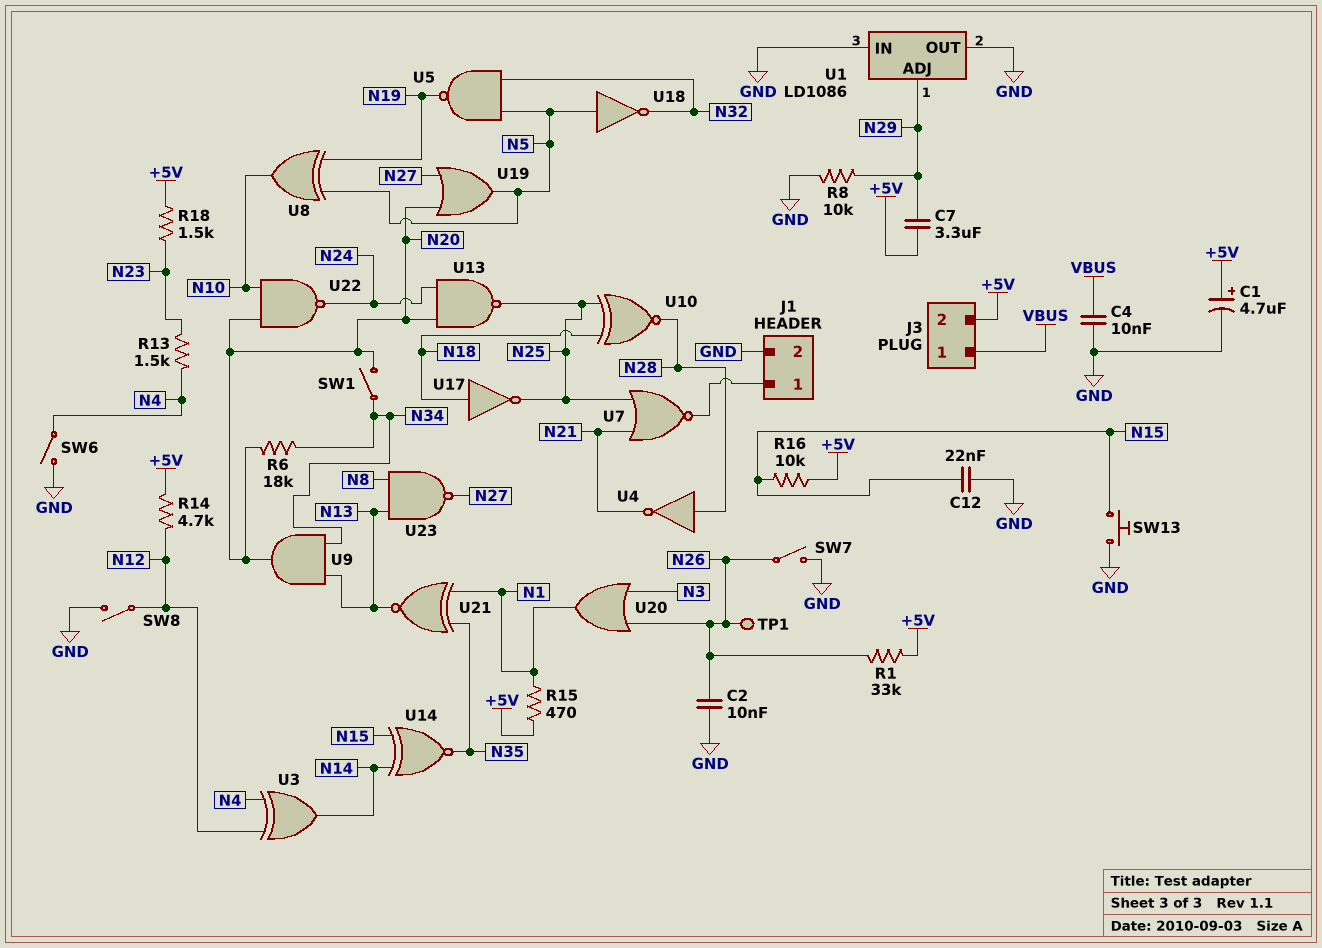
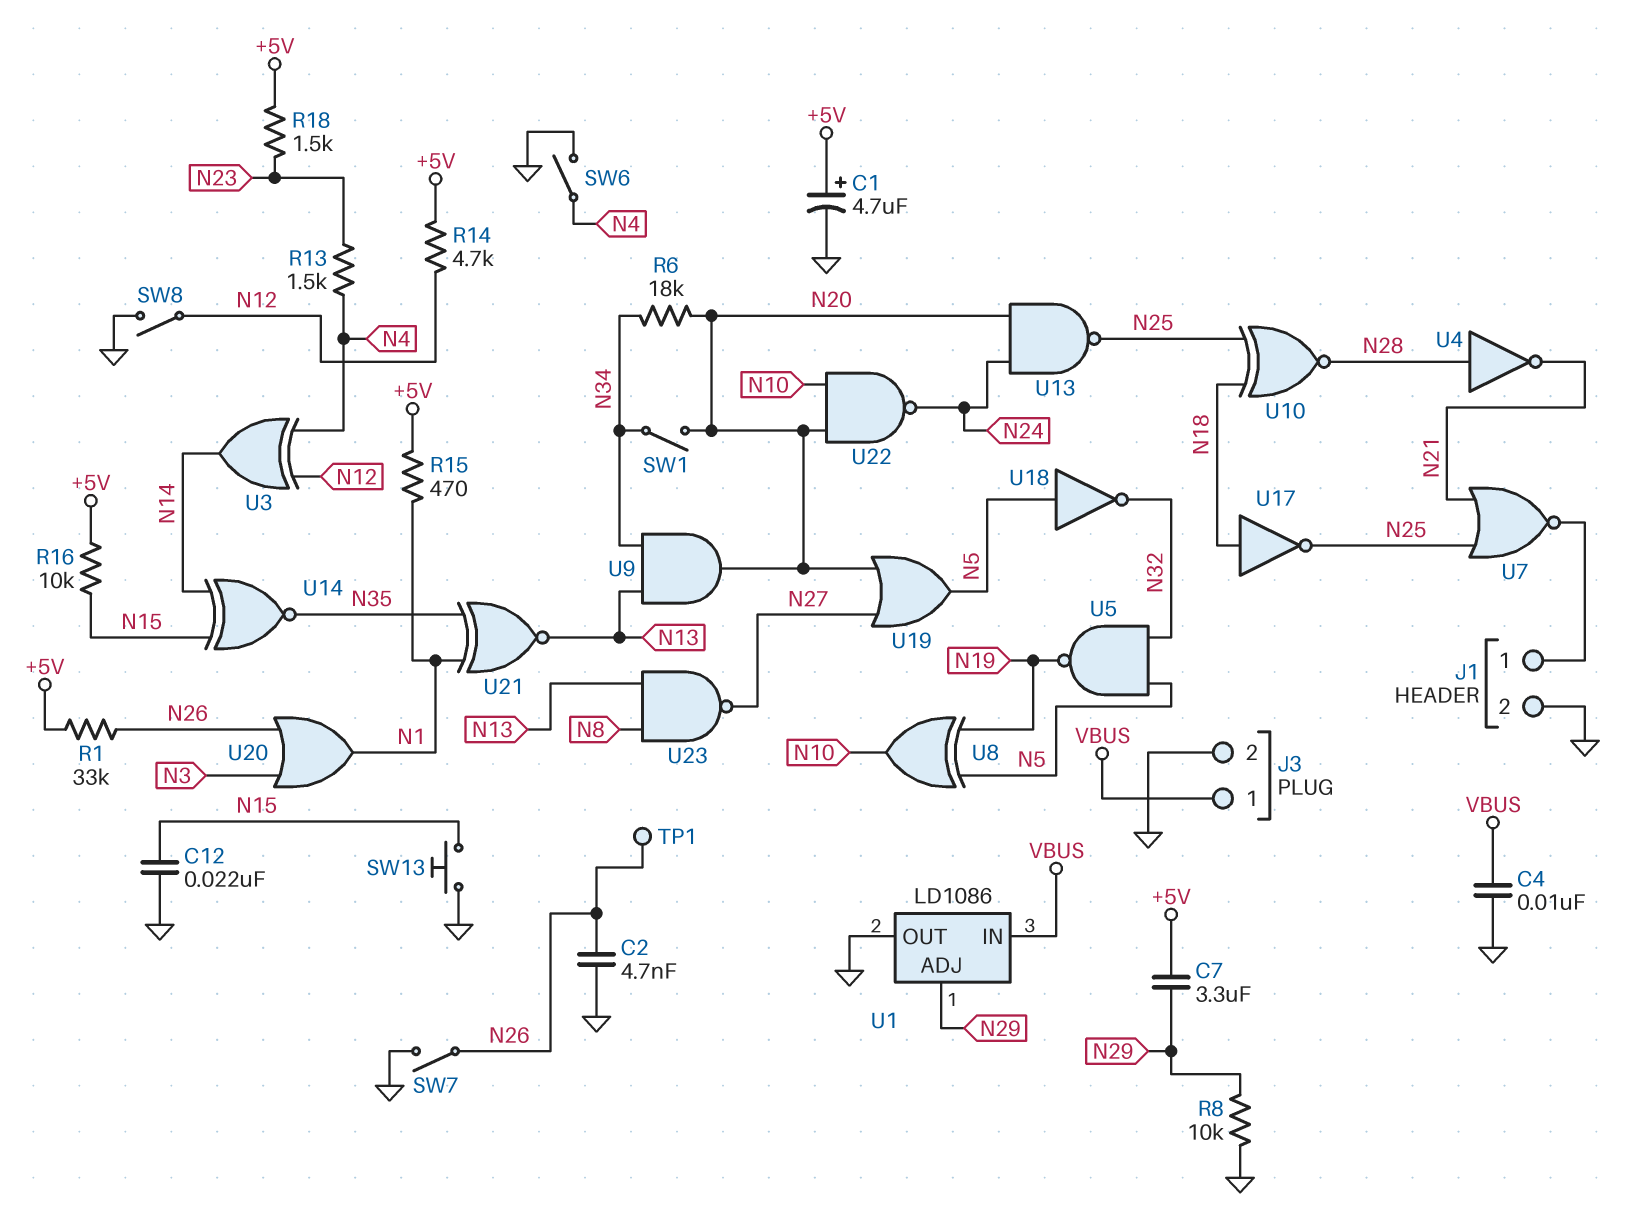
C2: 10nF (GND, N26) -> 4.7nF (GND, N26)
J3 pin 2: +5V -> GND
U1 pin IN: GND -> VBUS

